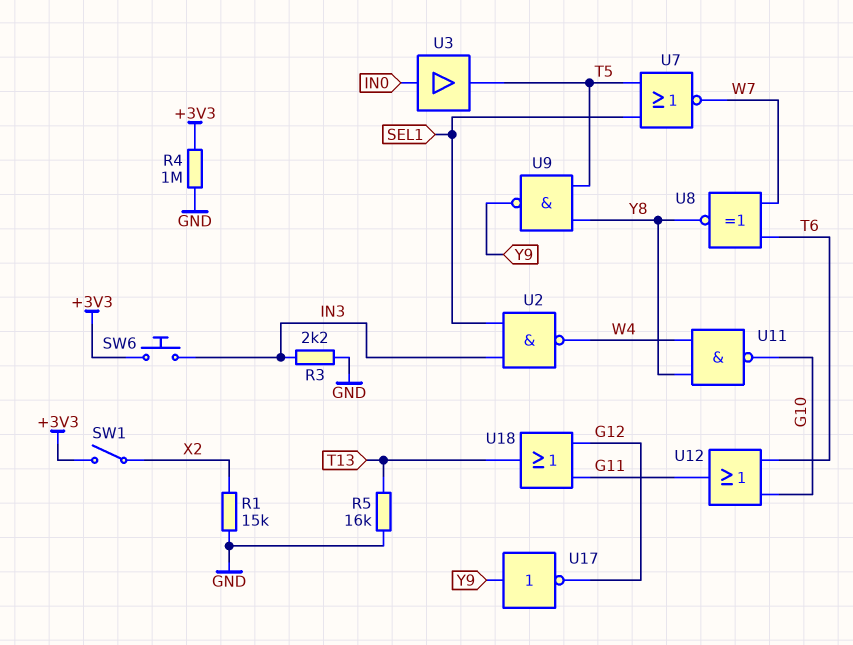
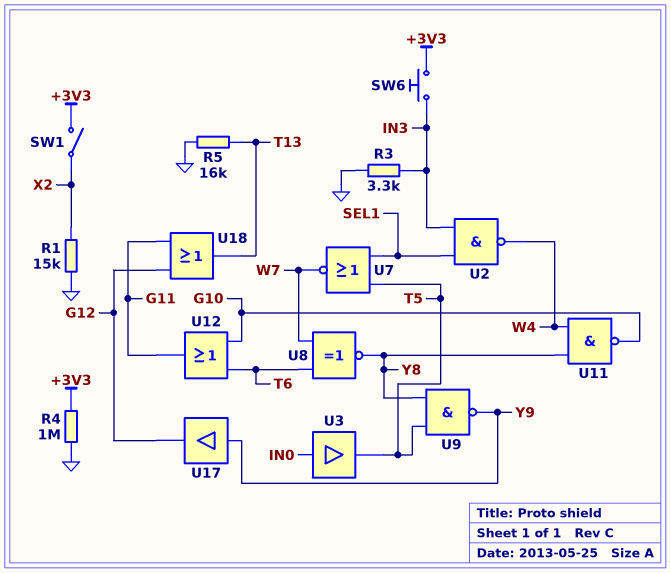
R3: 2.2k (GND, IN3) -> 3.3k (GND, IN3)
U17: NOT (in Y9, out G12) -> buffer (in Y9, out G12)

